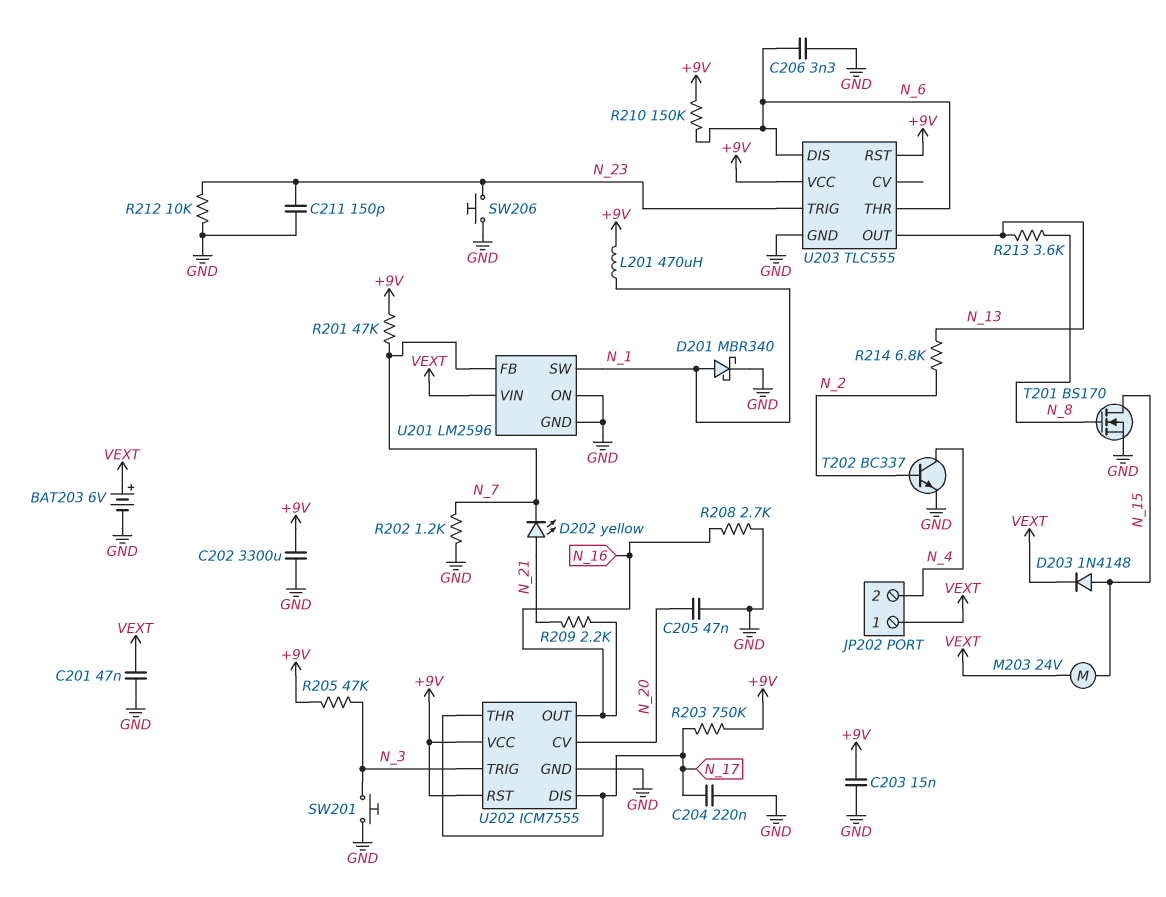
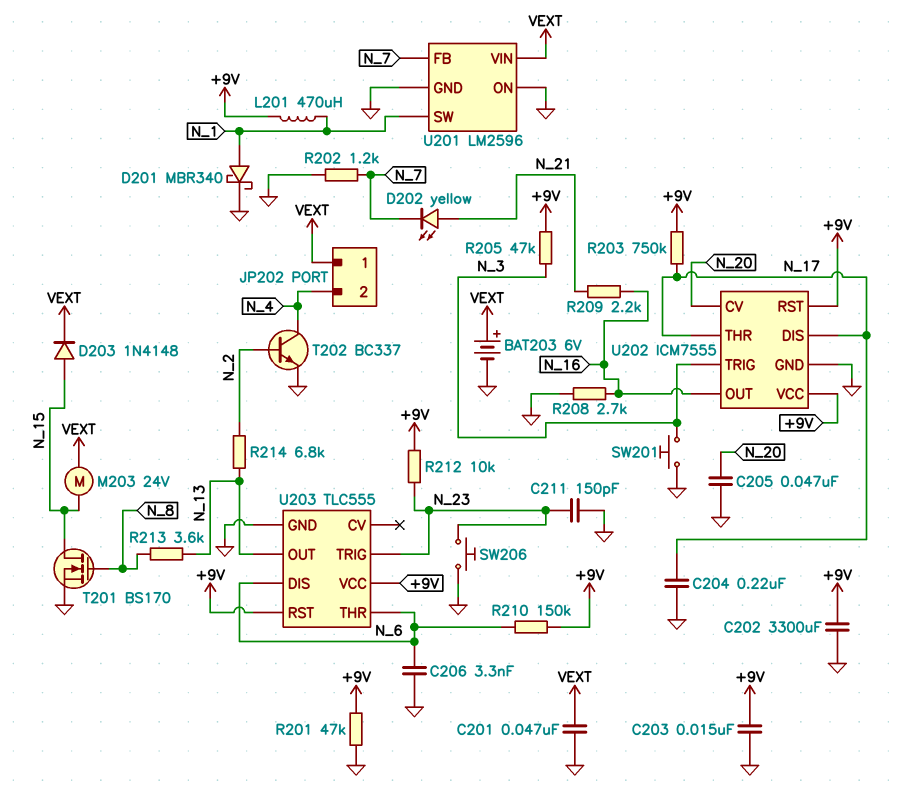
R201: 47k (+9V, N_7) -> 47k (+9V, GND)
R212: 10k (GND, N_23) -> 10k (+9V, N_23)

